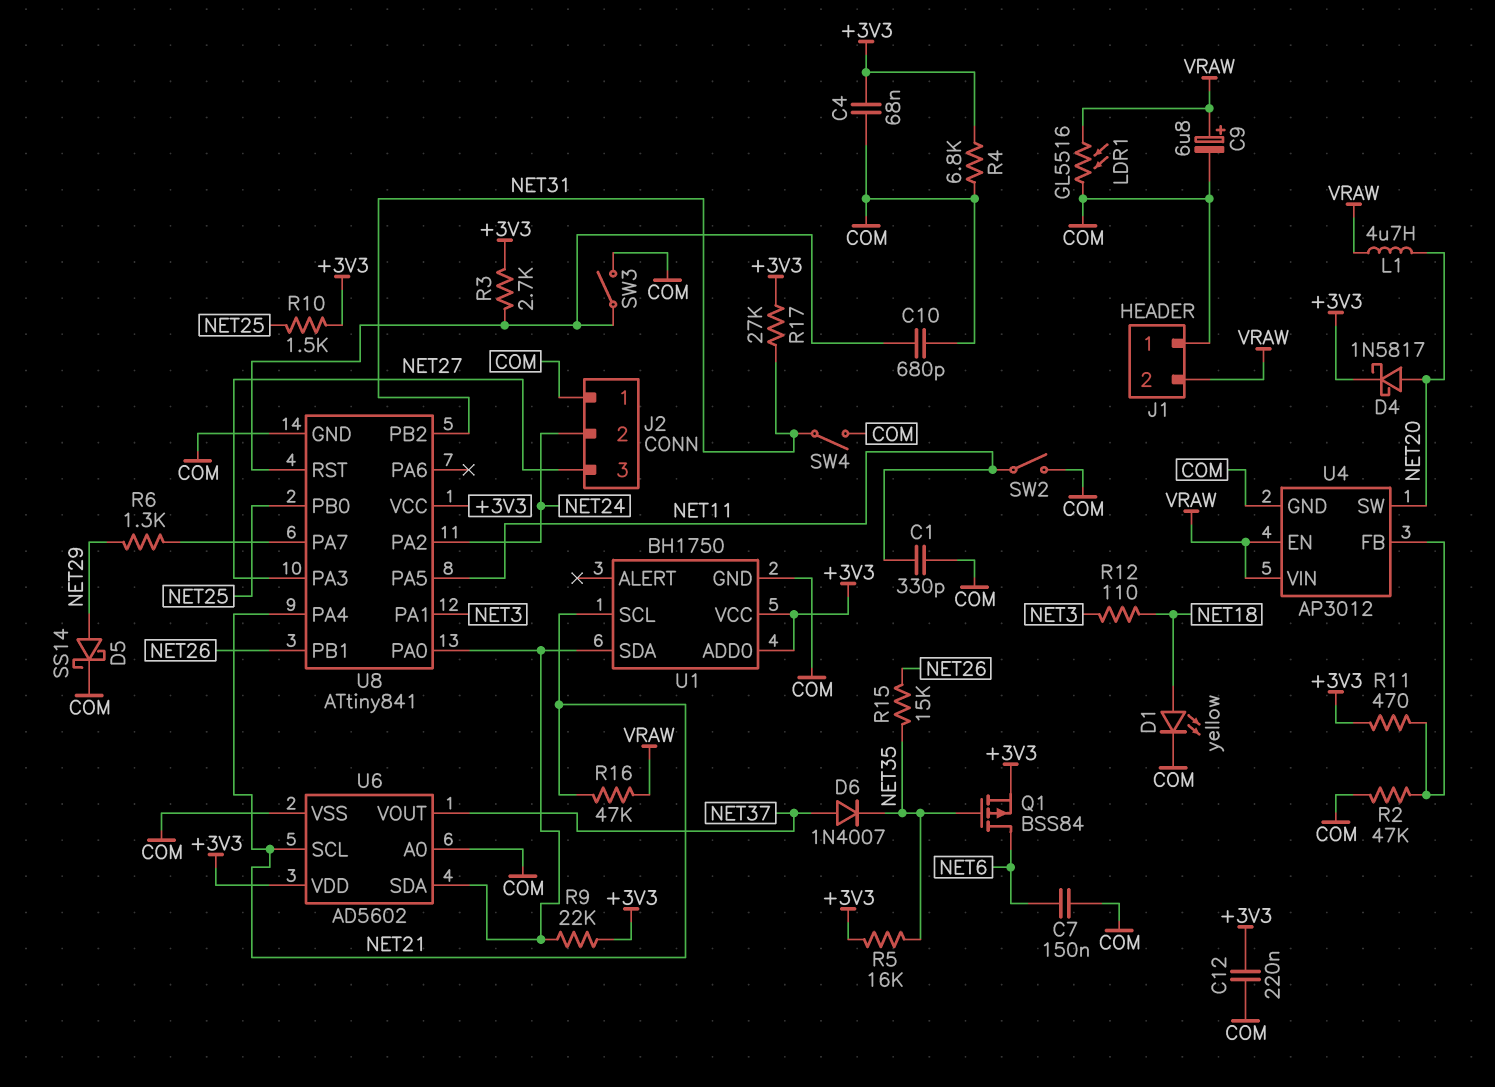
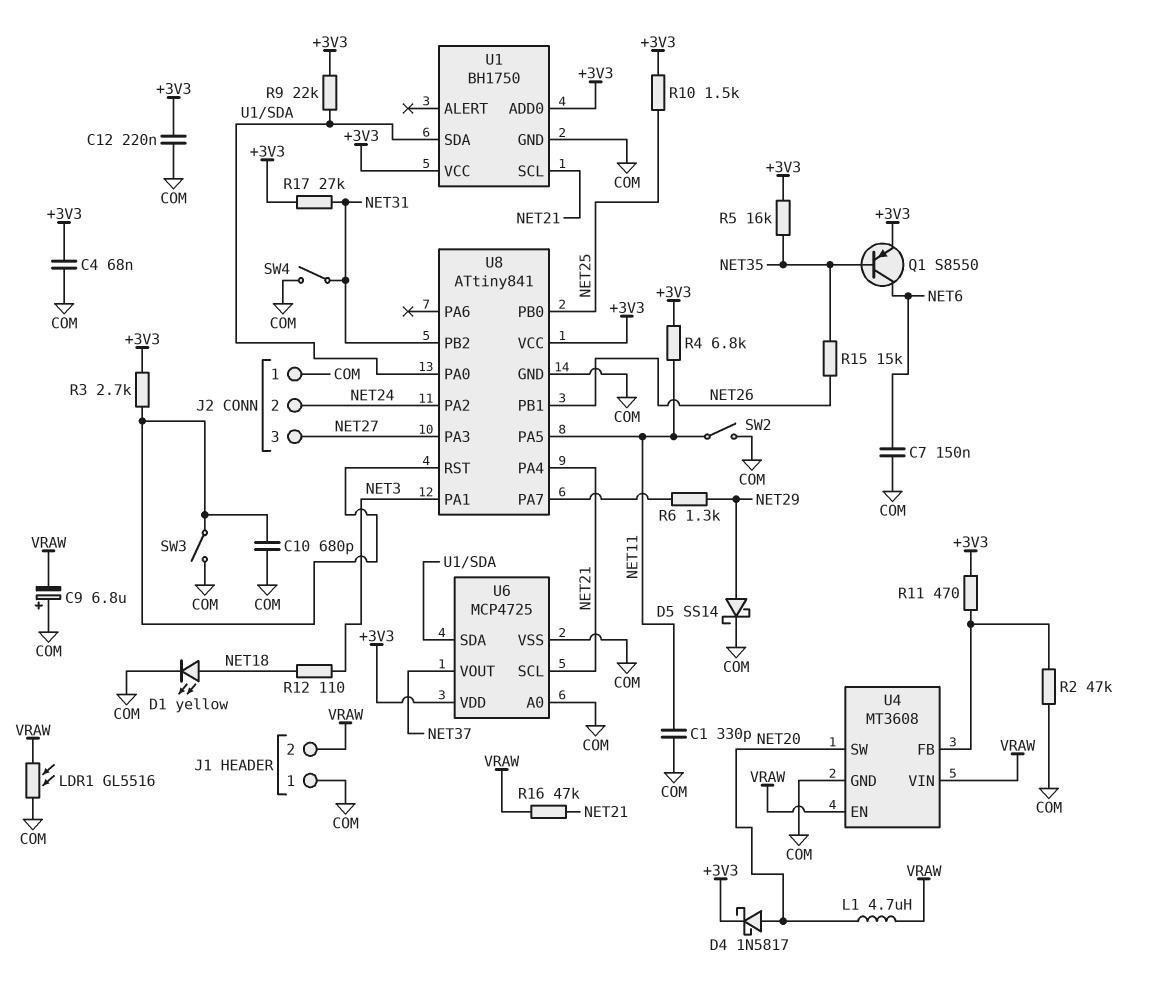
C9: 6.8uF (plus VRAW, minus COM) -> 6.8uF (plus COM, minus VRAW)
D6: diode 1N4007 (A NET37, K NET35) -> none
Q1: PMOS BSS84 (G NET35, D NET6, S +3V3) -> PNP S8550 (B NET35, C NET6, E +3V3)
R4: 6.8k (+3V3, COM) -> 6.8k (+3V3, NET11)
U4: AP3012 -> MT3608
U6: AD5602 -> MCP4725

